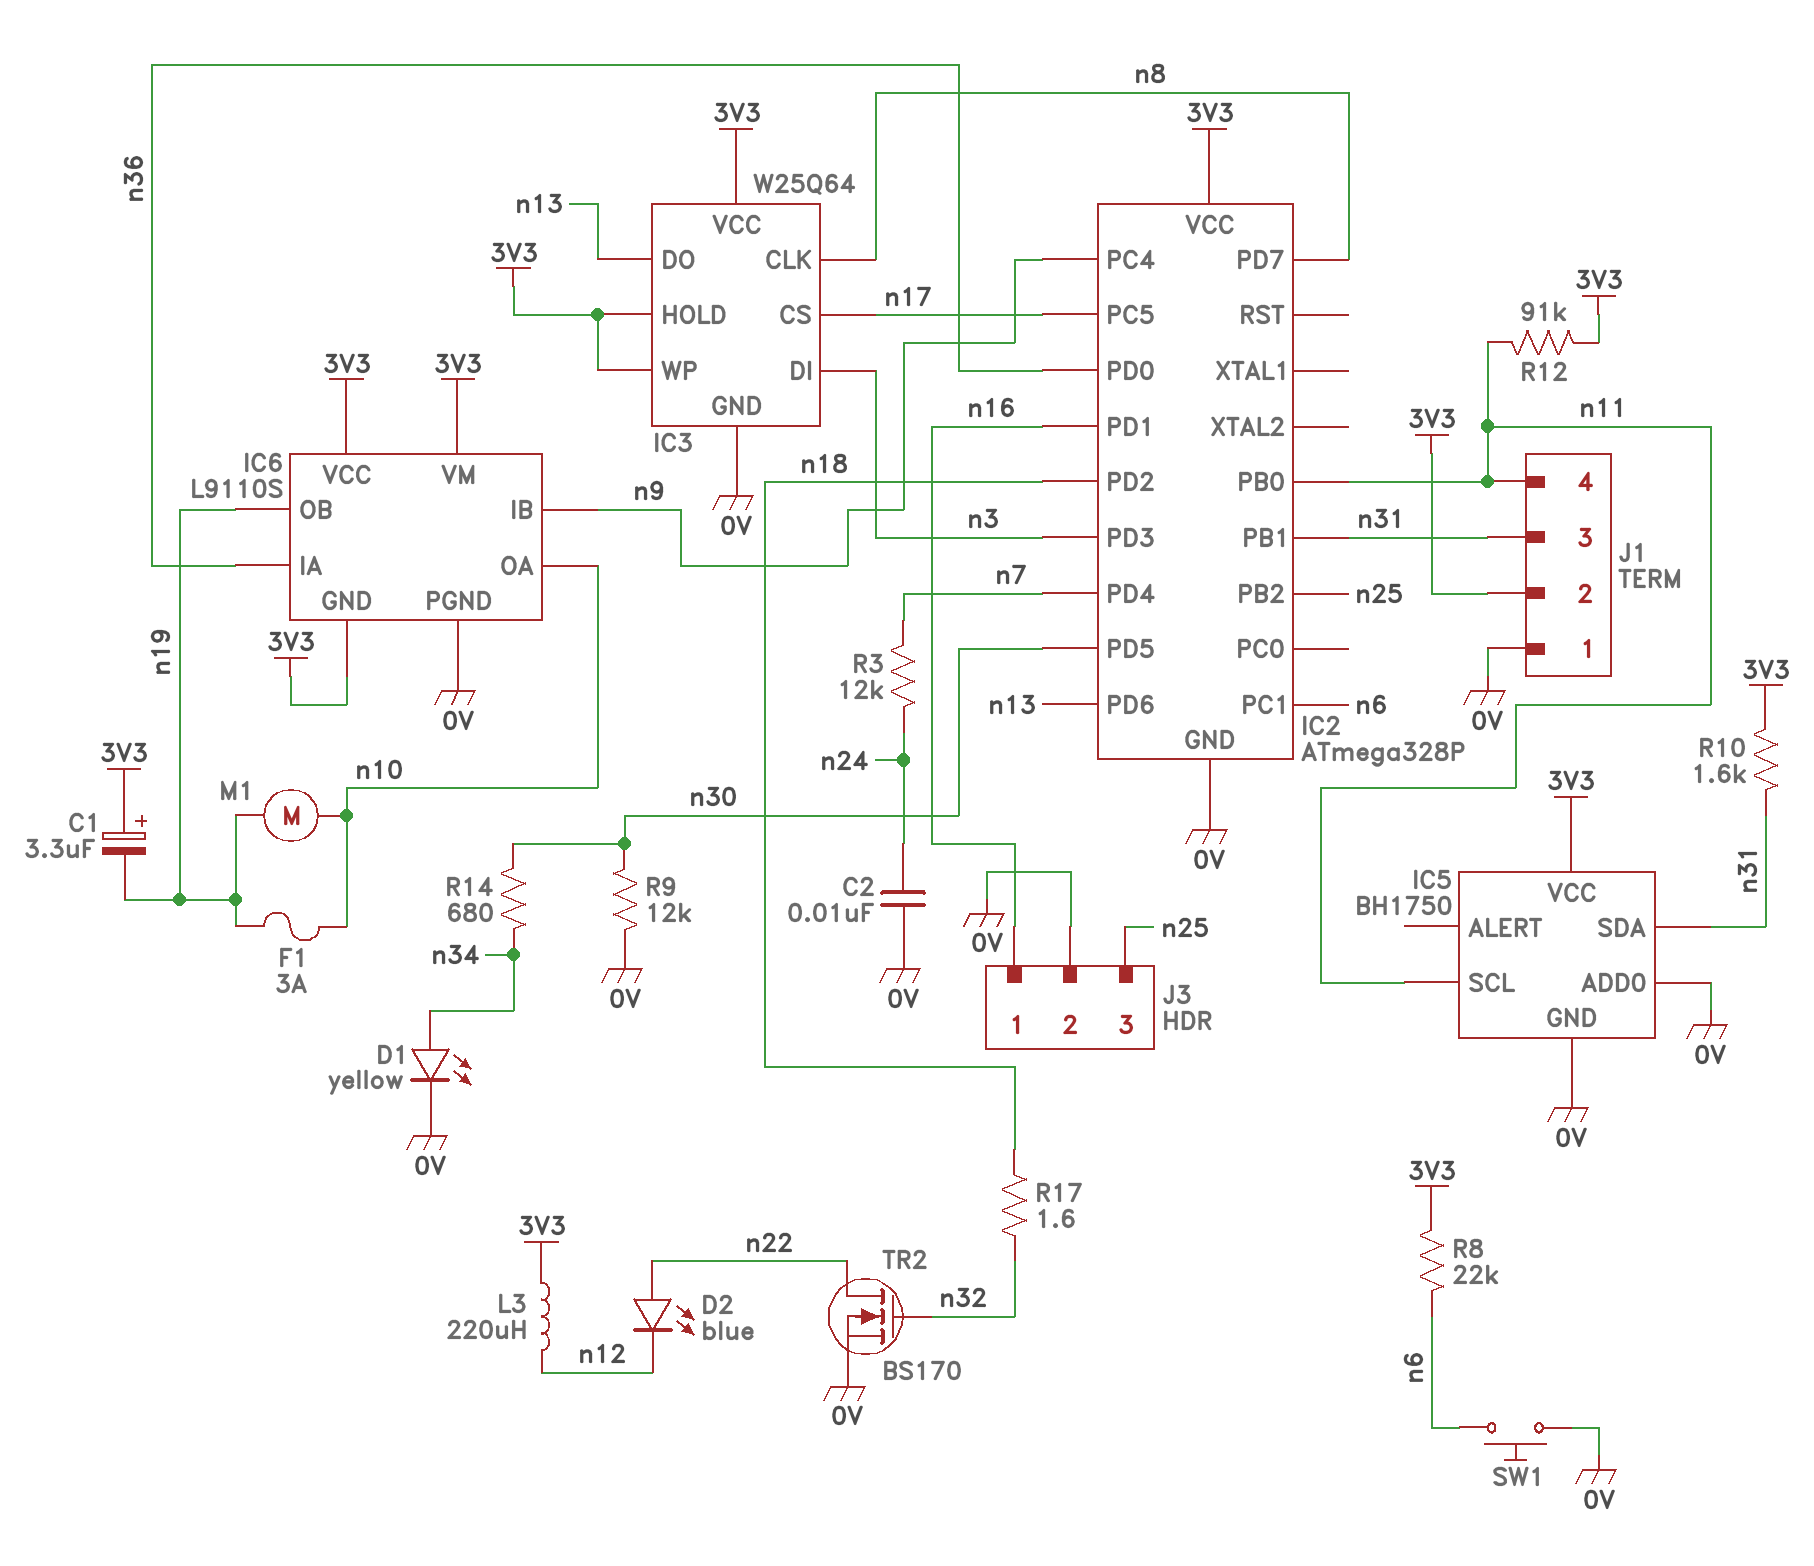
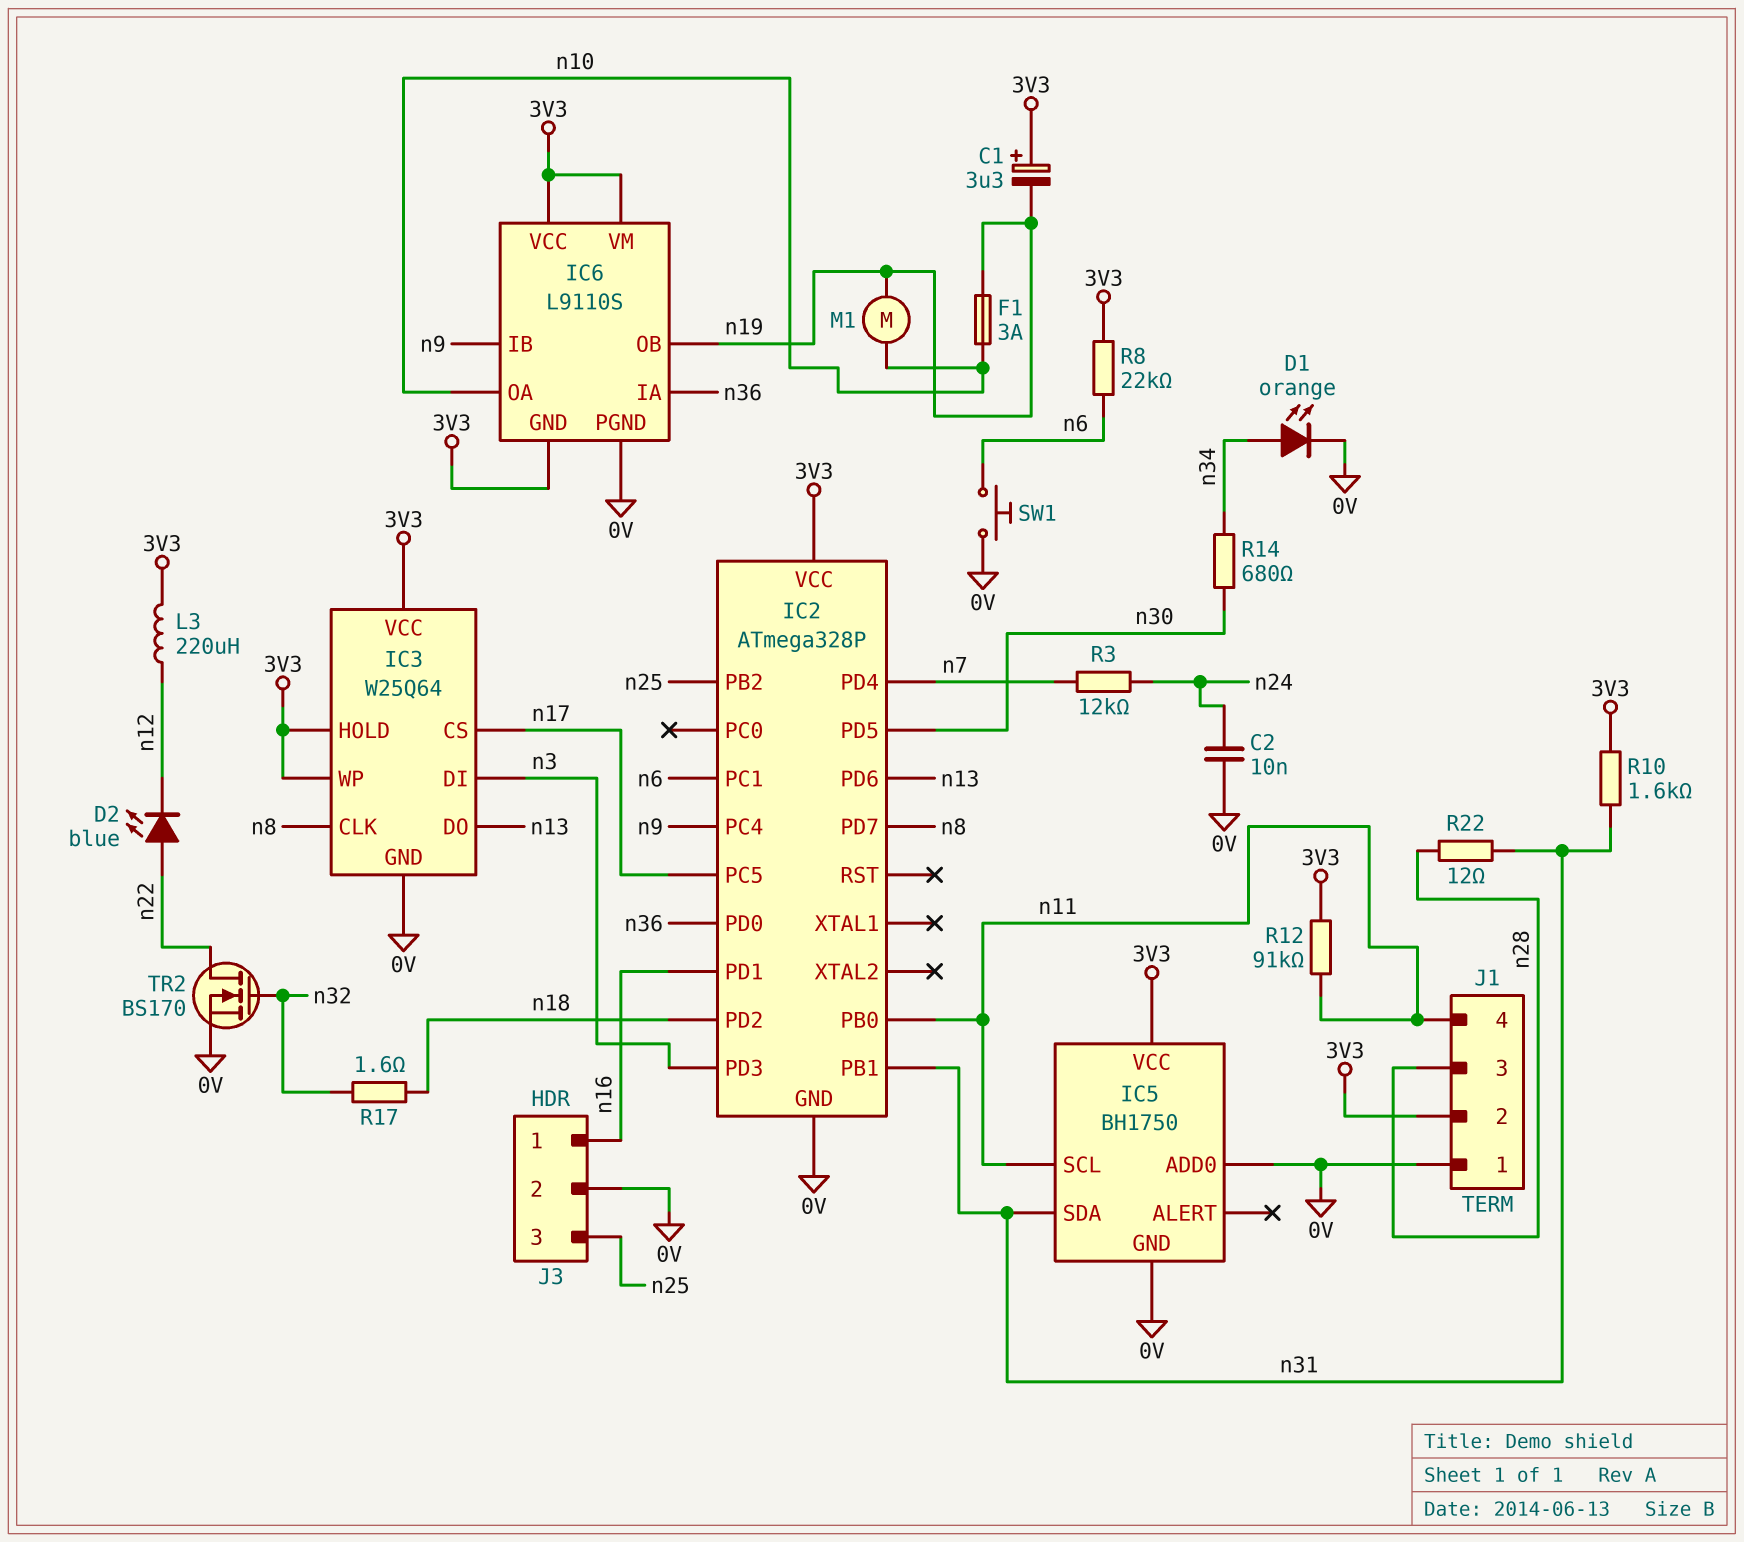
D1: LED yellow (A n34, K 0V) -> LED orange (A n34, K 0V)
J1 pin 3: n31 -> n28
R9: 12k (0V, n30) -> none
R22: none -> 12 (n28, n31)

